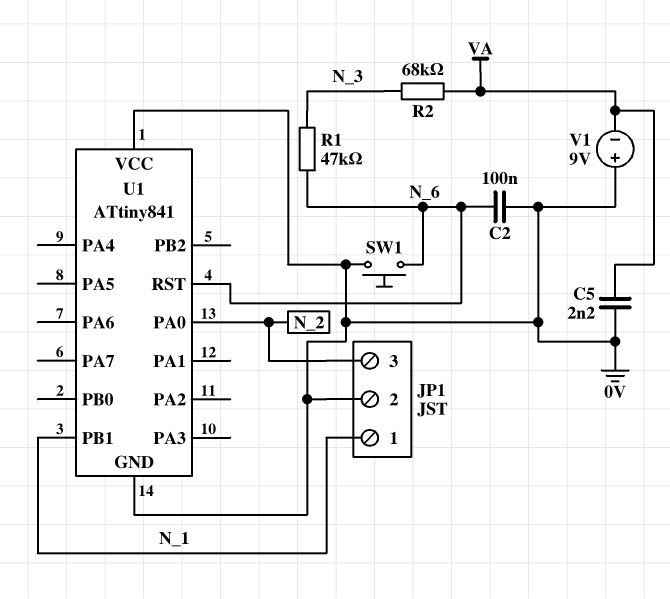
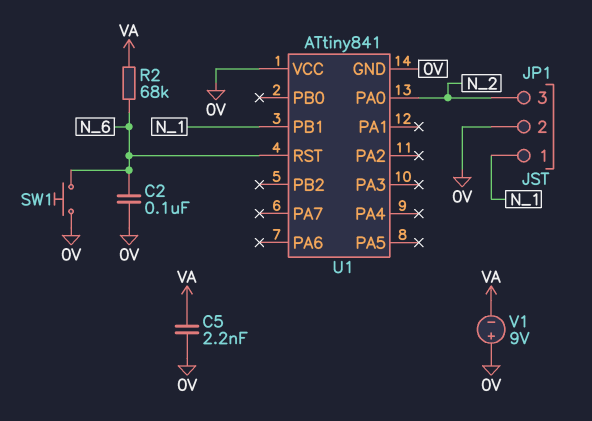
R1: 47k (N_3, N_6) -> none
R2: 68k (N_3, VA) -> 68k (N_6, VA)

